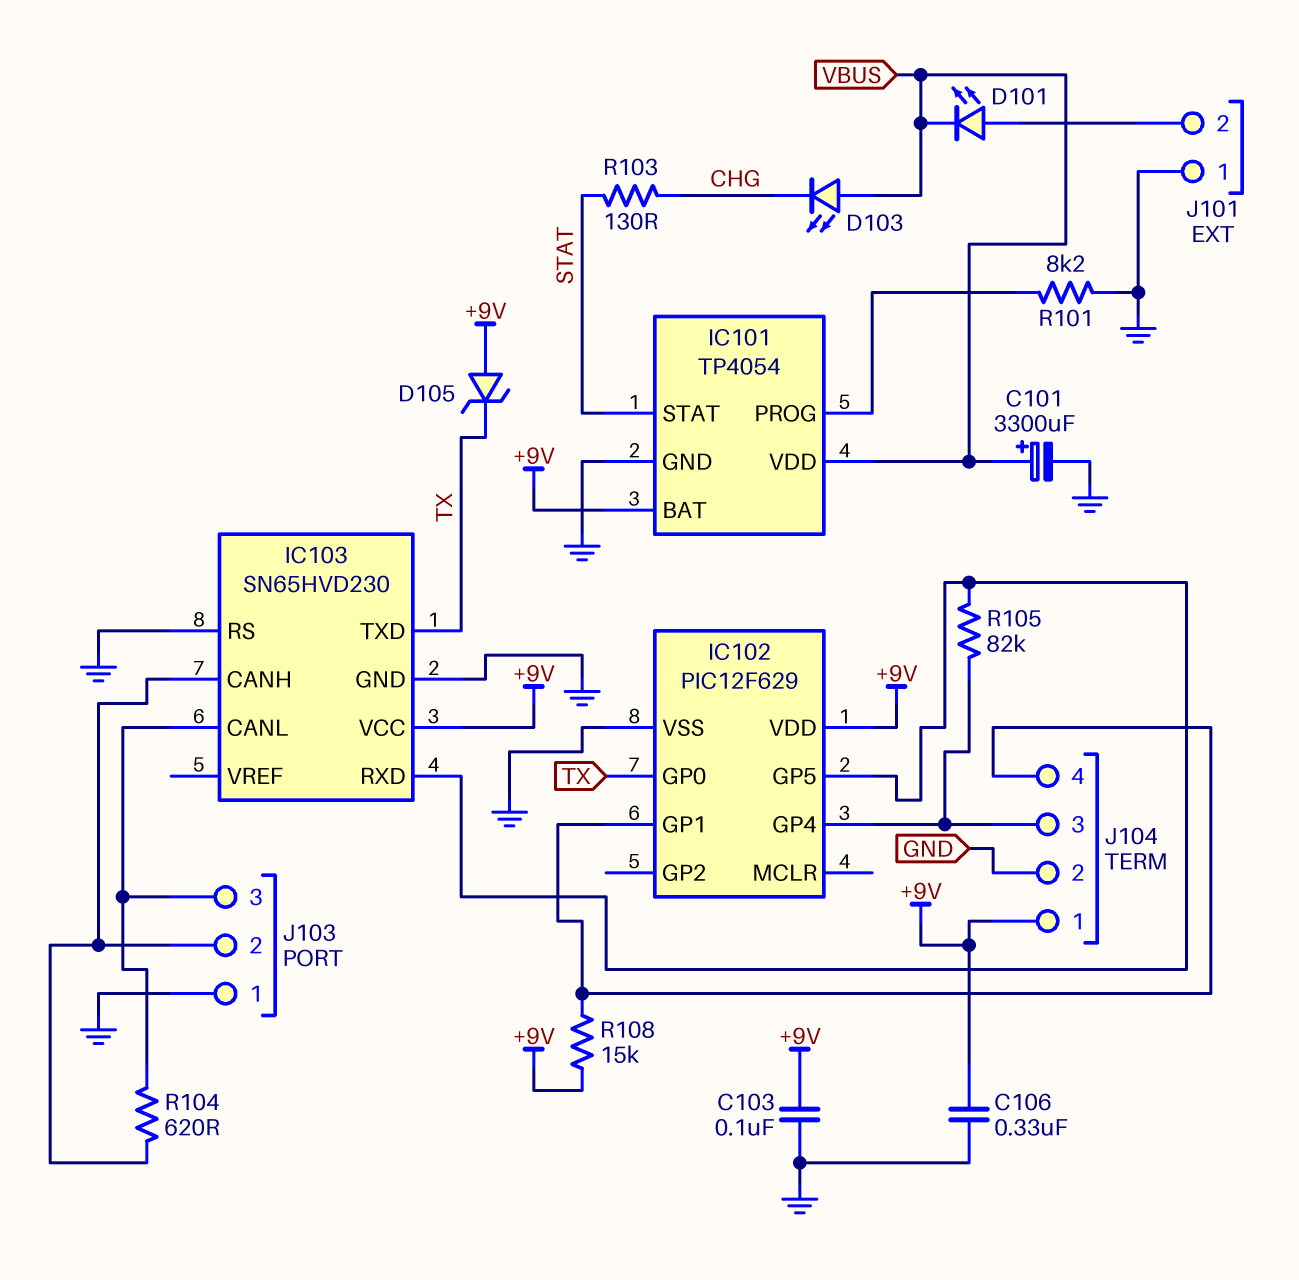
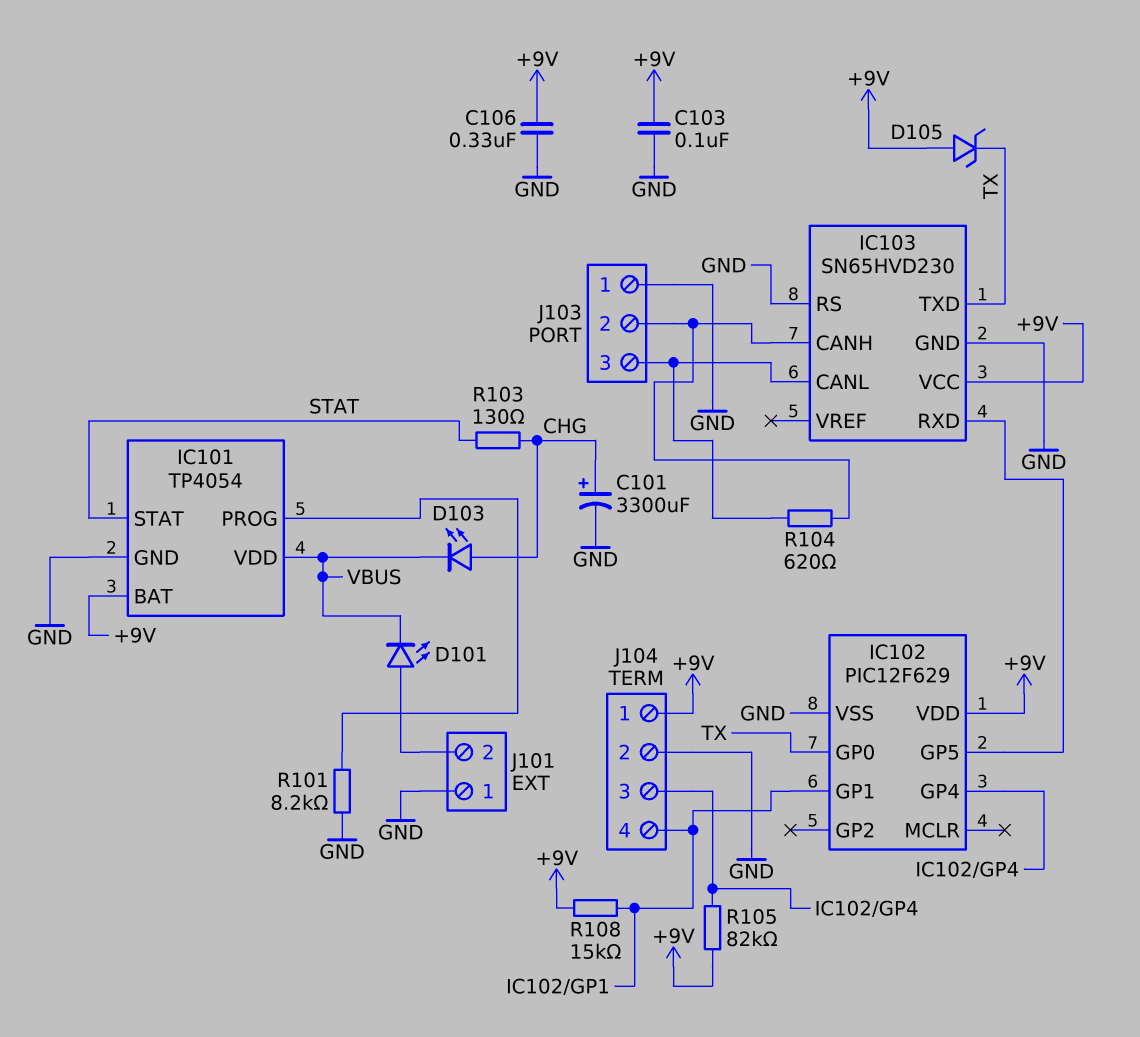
C101: 3300uF (plus VBUS, minus GND) -> 3300uF (plus CHG, minus GND)
D103: LED (A VBUS, K CHG) -> LED (A CHG, K VBUS)
R105: 82k (IC102/GP4, IC102/GP5) -> 82k (+9V, IC102/GP4)

